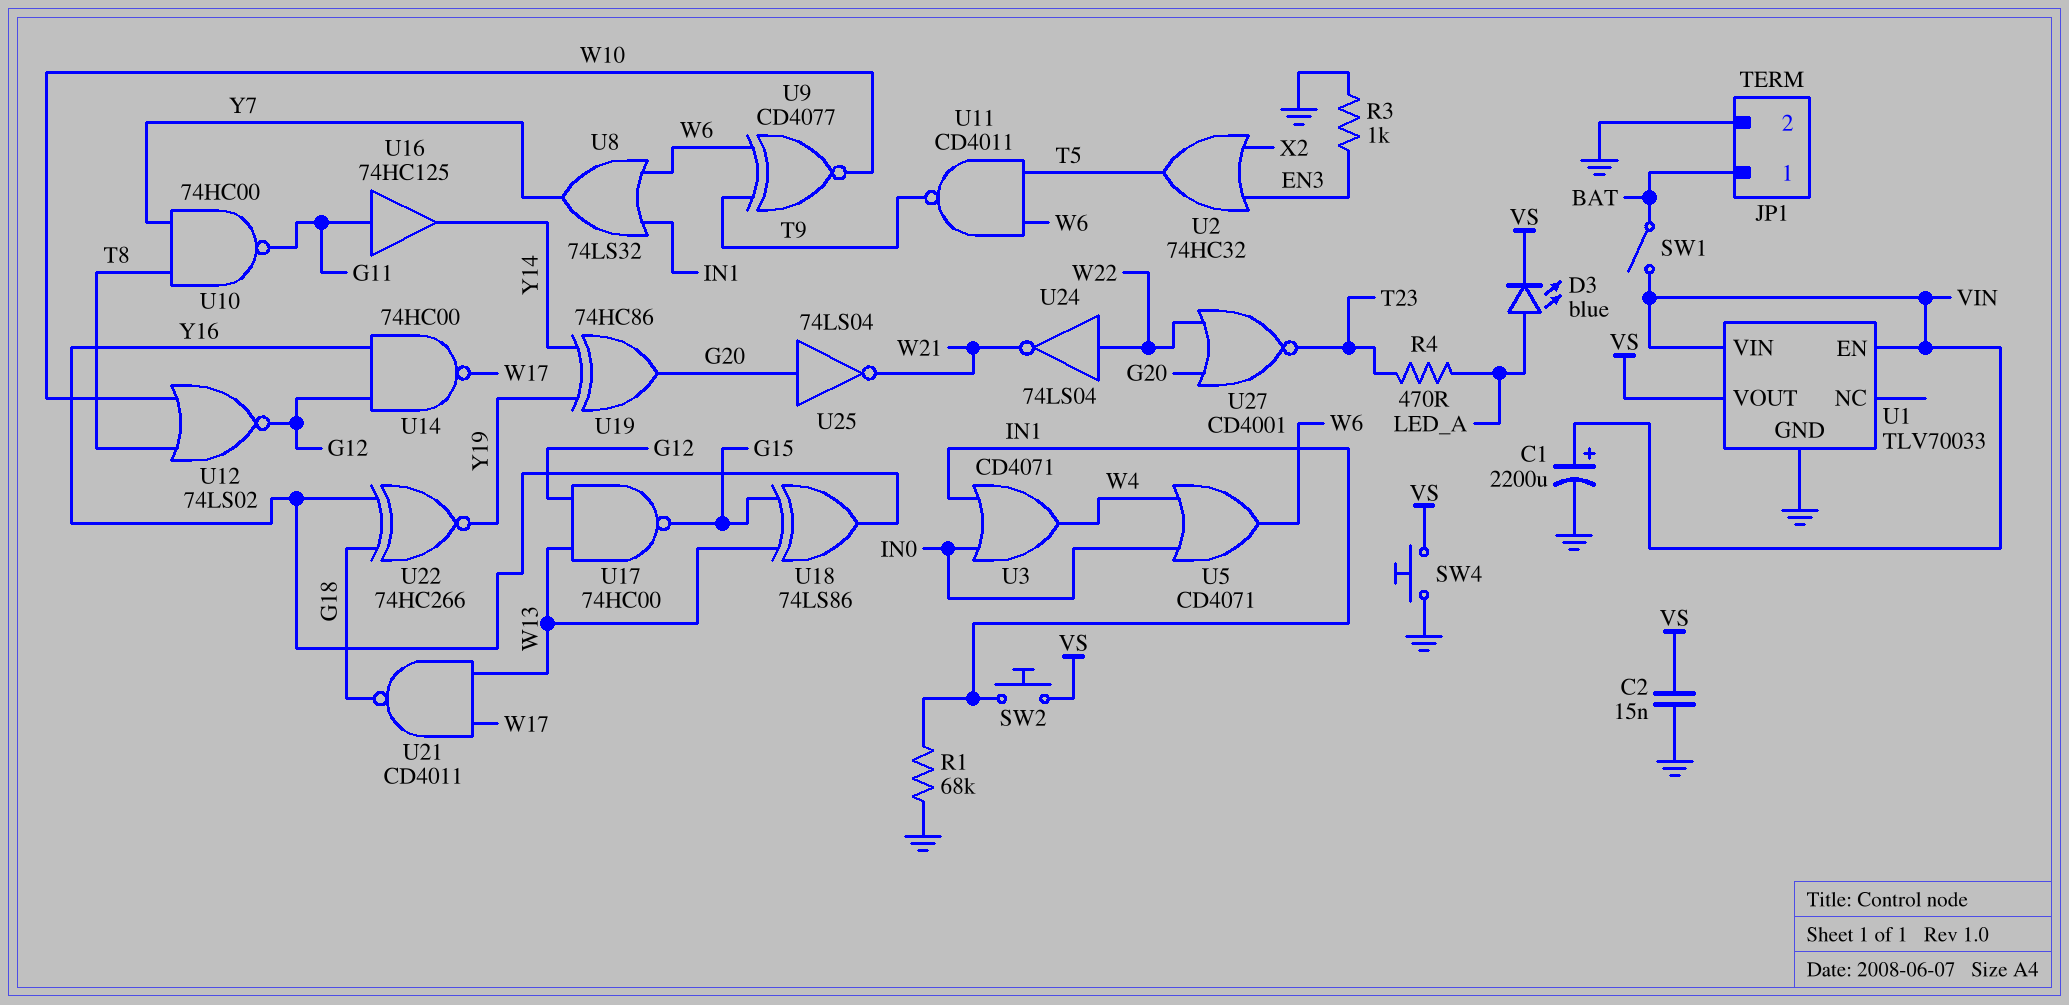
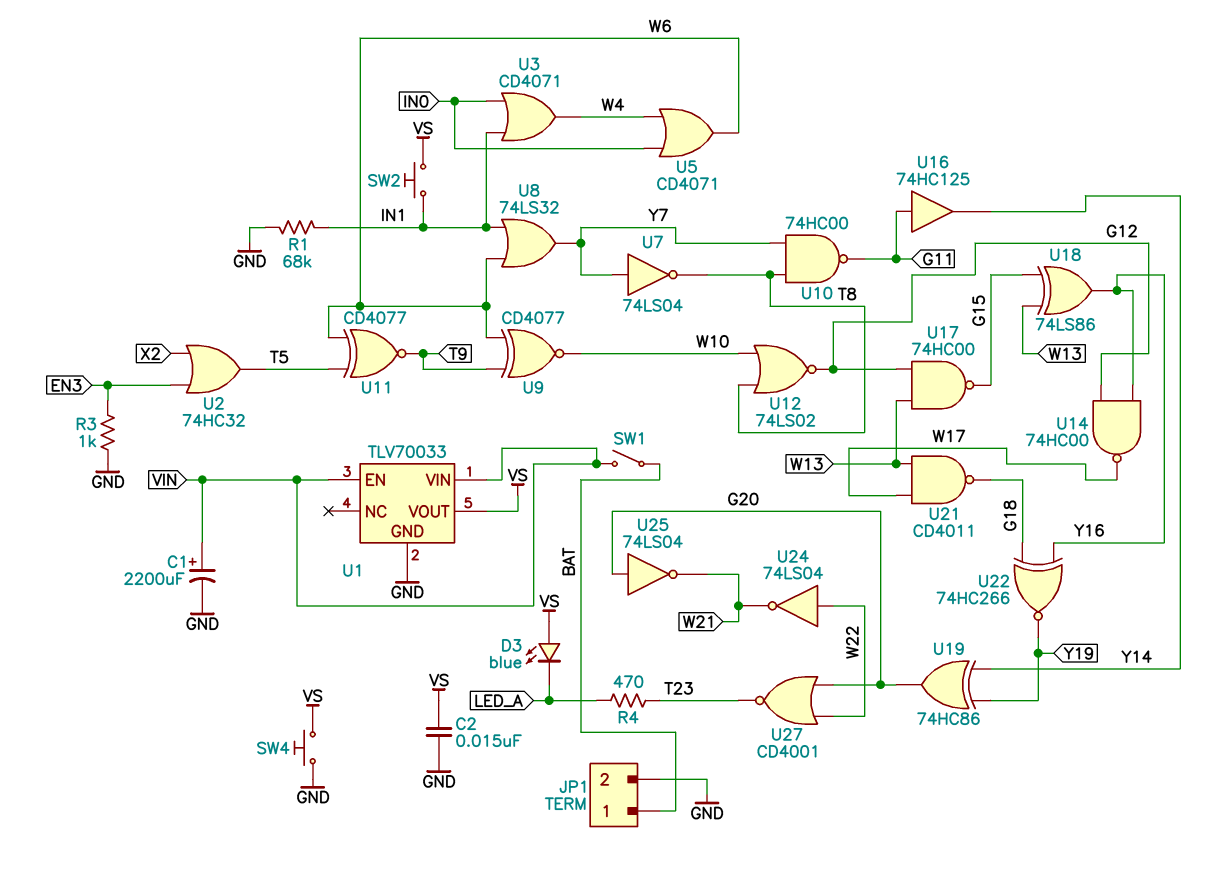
D3: LED blue (A LED_A, K VS) -> LED blue (A VS, K LED_A)
U7: none -> NOT 74LS04 (in Y7, out T8)
U11: NAND CD4011 (in T5, in W6, out T9) -> XNOR CD4077 (in T5, in W6, out T9)

